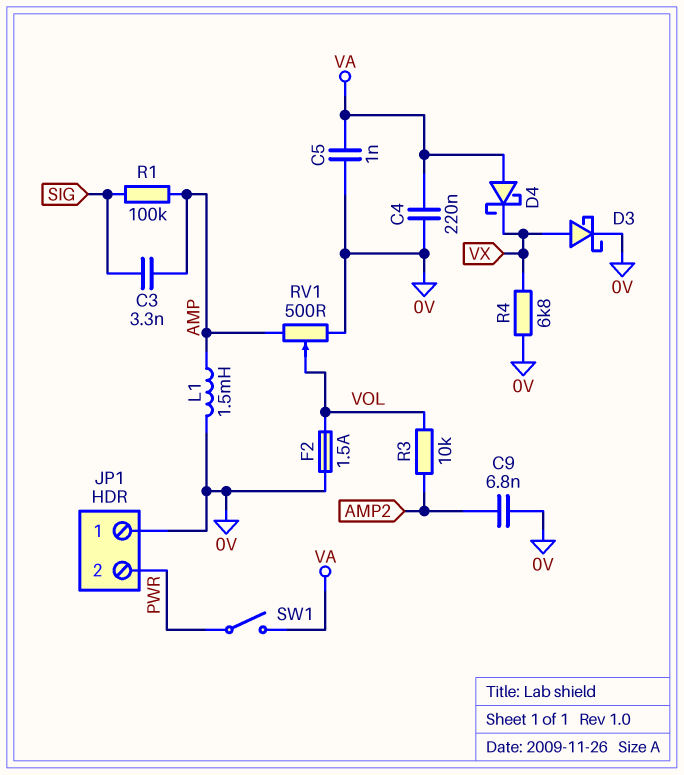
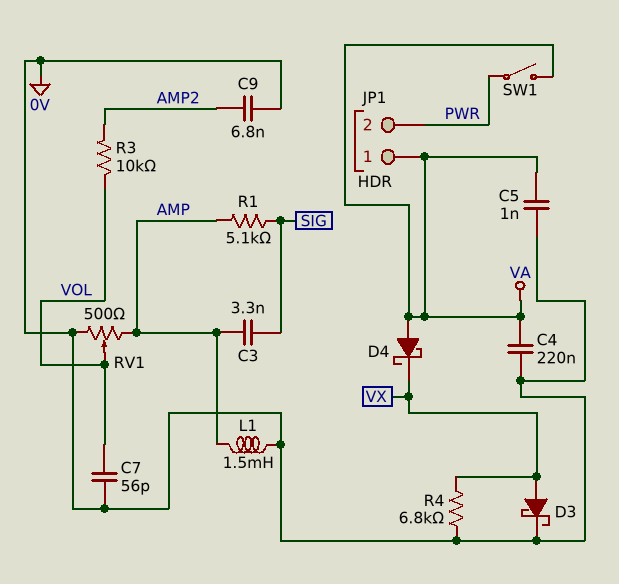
C7: none -> 56pF (0V, VOL)
F2: 1.5A (0V, VOL) -> none
JP1 pin 1: 0V -> VA
R1: 100k (AMP, SIG) -> 5.1k (AMP, SIG)

